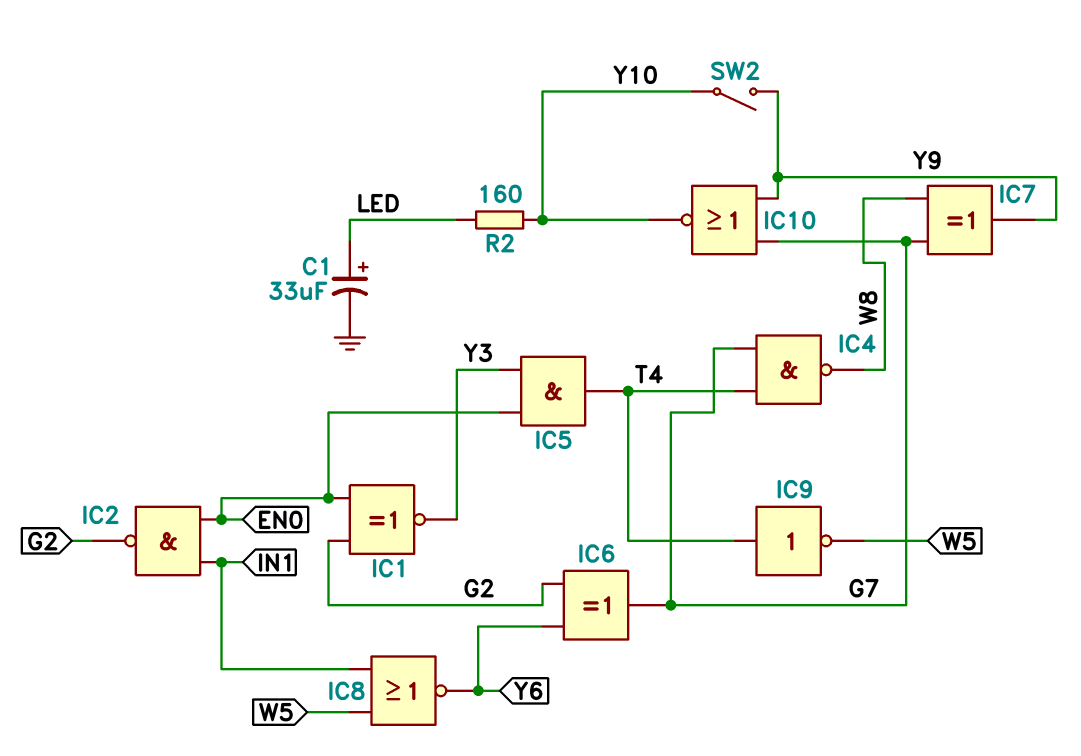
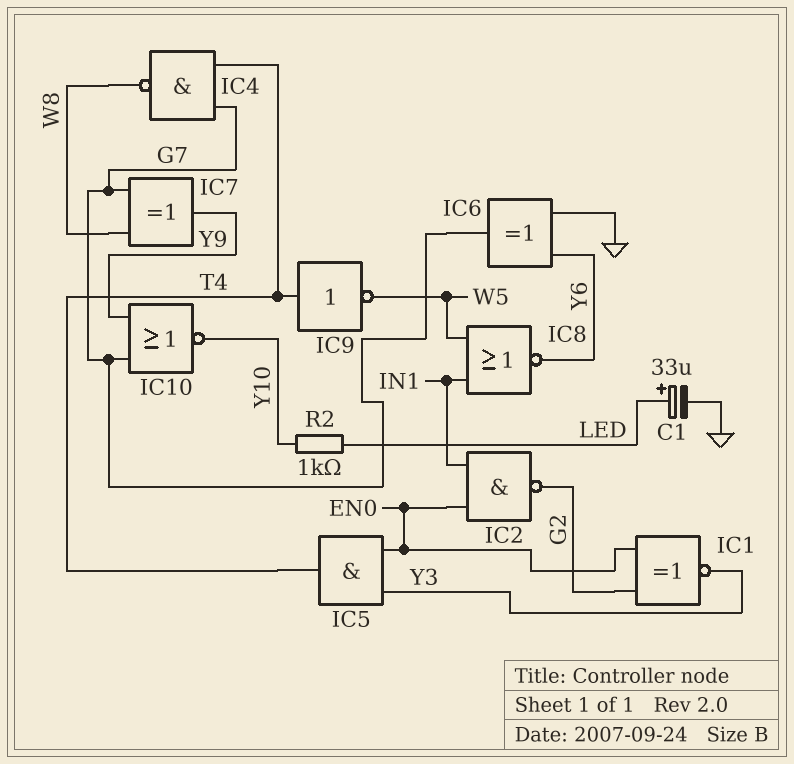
IC6: XOR (in G2, in Y6, out G7) -> XOR (in GND, in Y6, out G7)
R2: 160 (LED, Y10) -> 1k (LED, Y10)
SW2: switch (Y9, Y10) -> none

